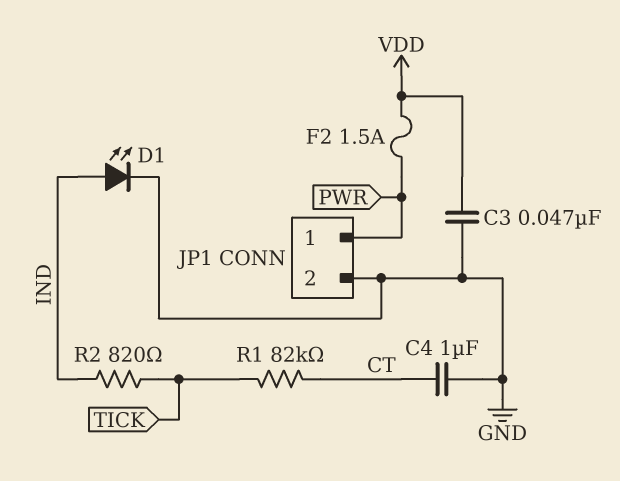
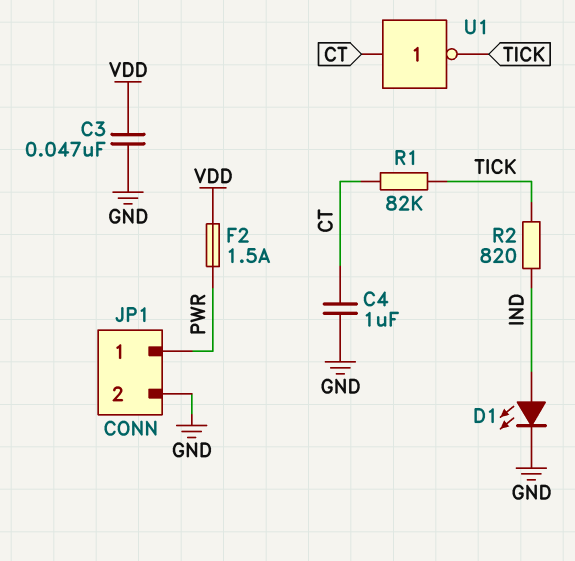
U1: none -> NOT (in CT, out TICK)

